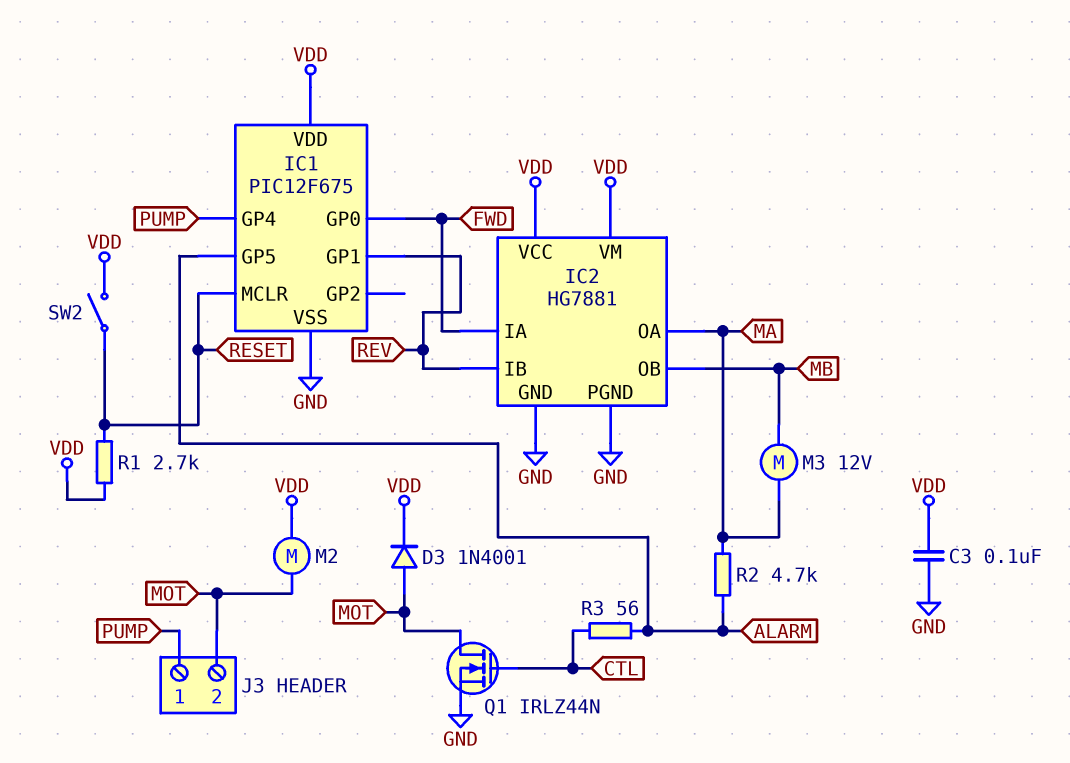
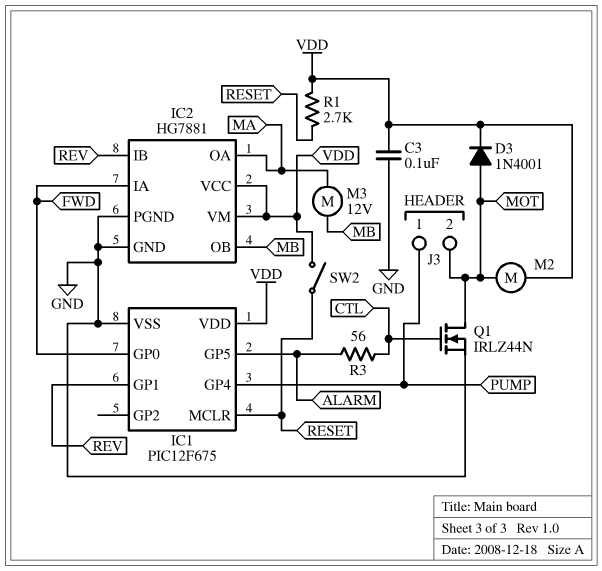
R2: 4.7k (ALARM, MA) -> none

